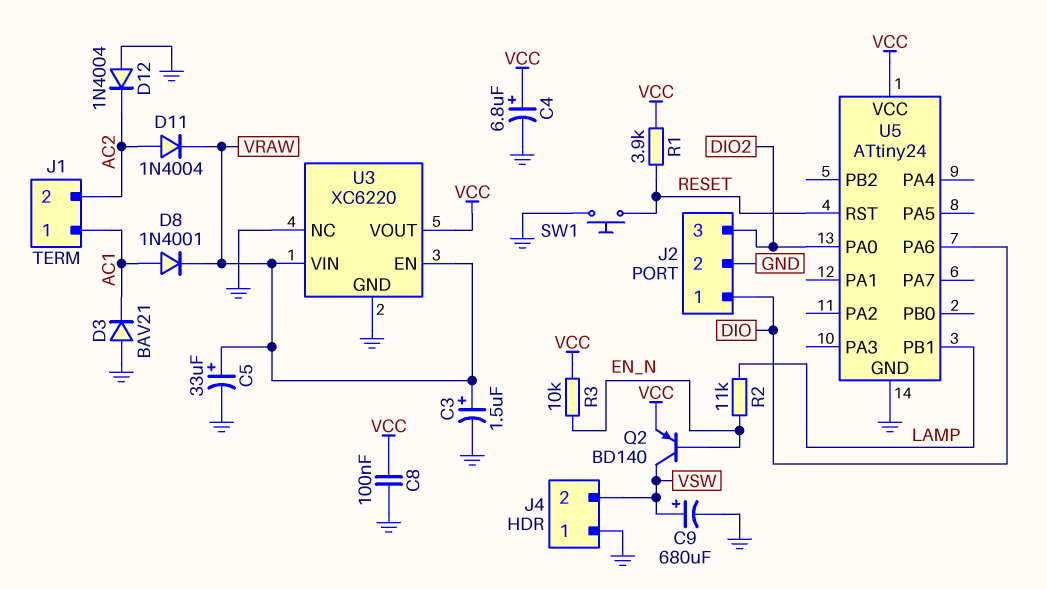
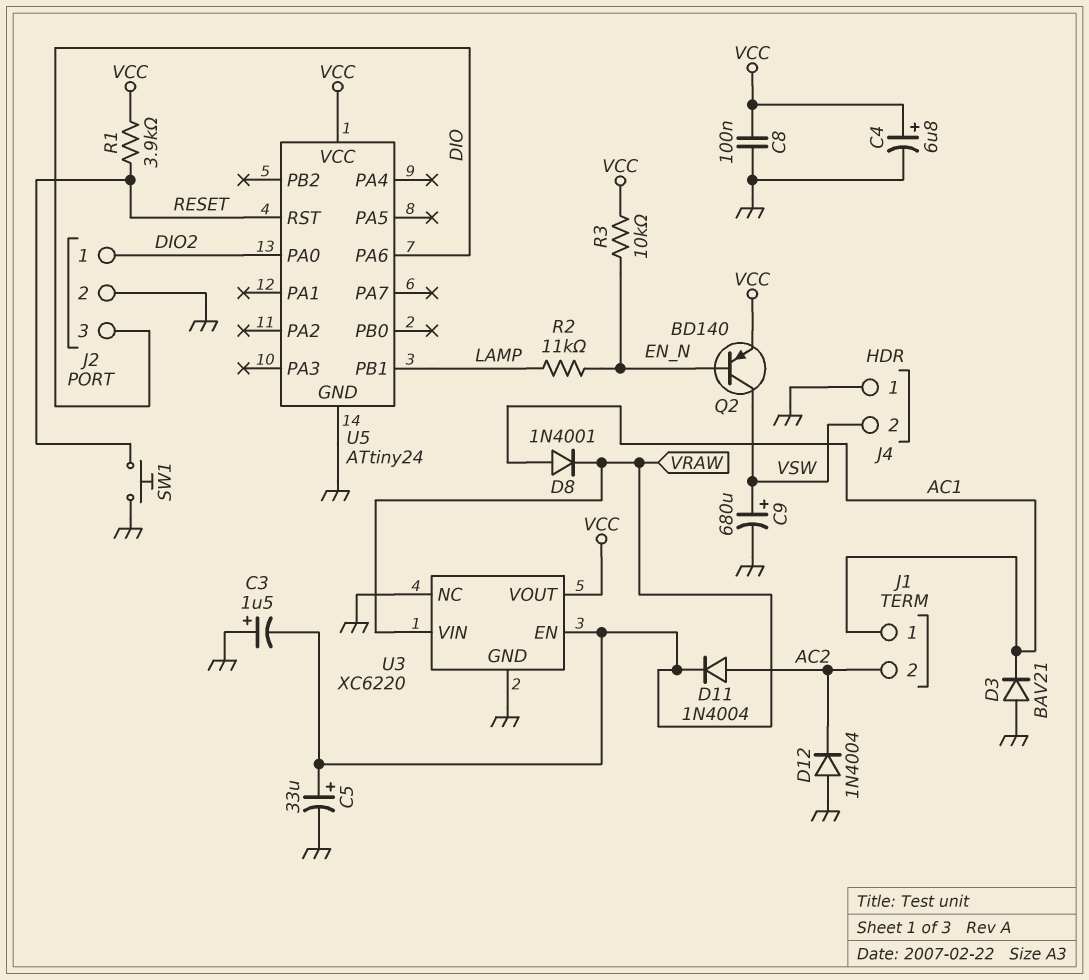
C3: 1.5uF (plus VRAW, minus GND) -> 1.5uF (plus GND, minus VRAW)
J2 pin 1: DIO -> DIO2
J2 pin 3: DIO2 -> DIO

